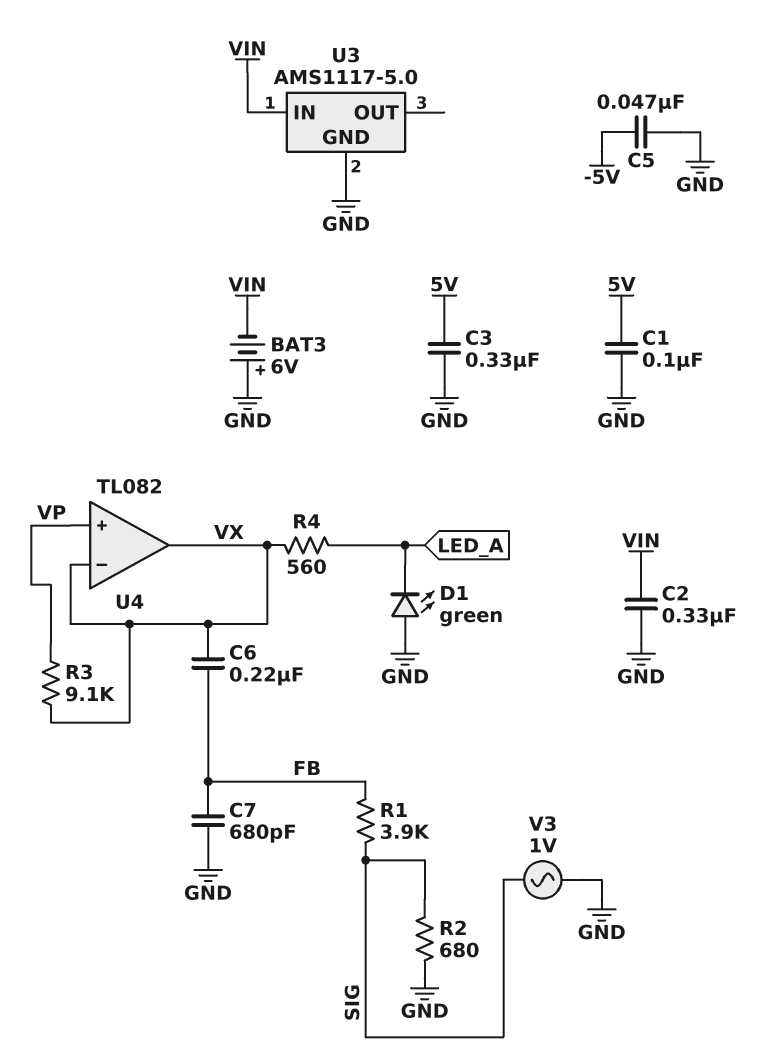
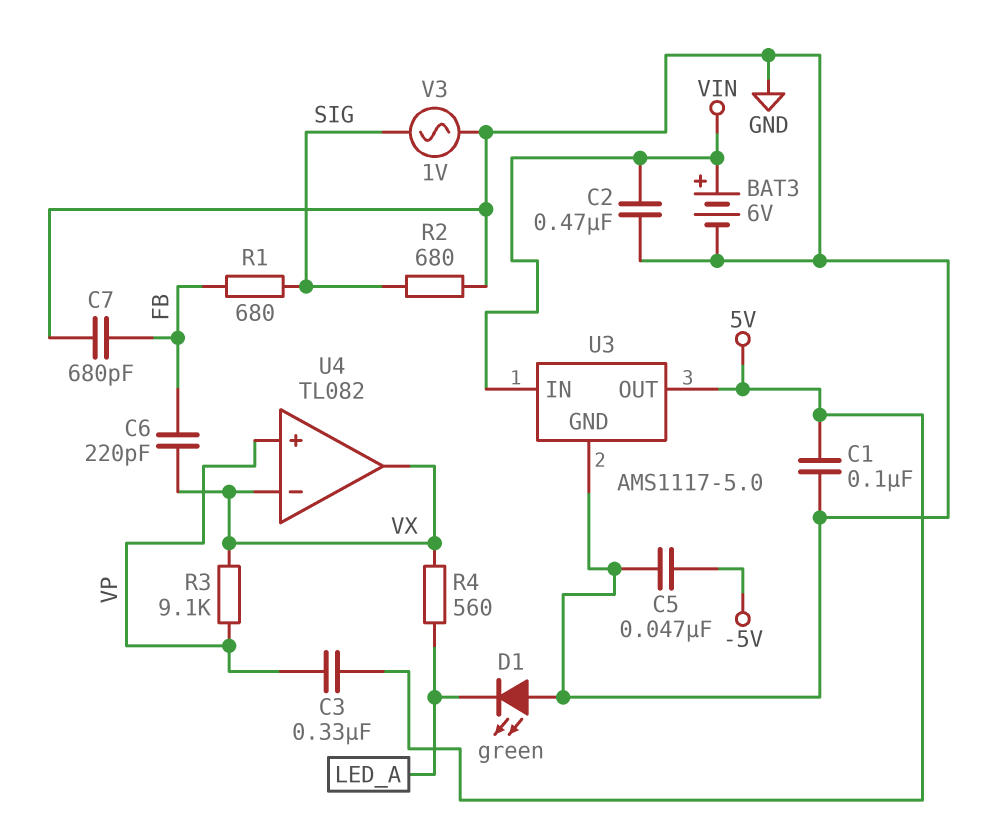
BAT3: 6V (plus GND, minus VIN) -> 6V (plus VIN, minus GND)
C2: 330nF (GND, VIN) -> 470nF (GND, VIN)
C3: 330nF (5V, GND) -> 330nF (5V, VP)
C6: 220nF (FB, VX) -> 220pF (FB, VX)
R1: 3.9k (FB, SIG) -> 680 (FB, SIG)
U3 pin OUT: none -> 5V

